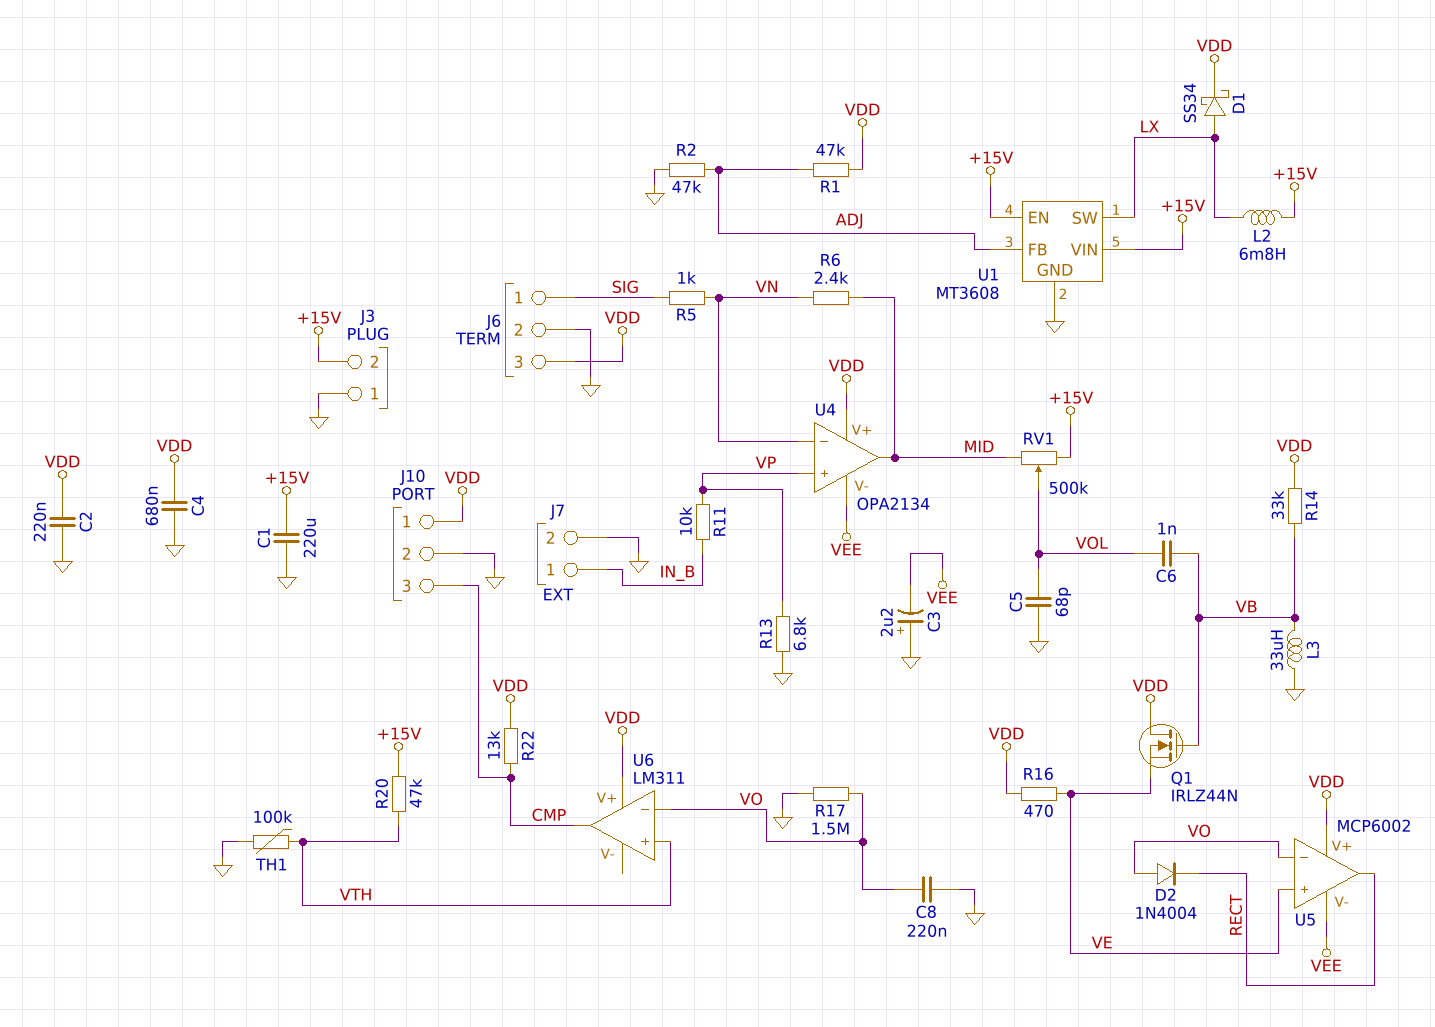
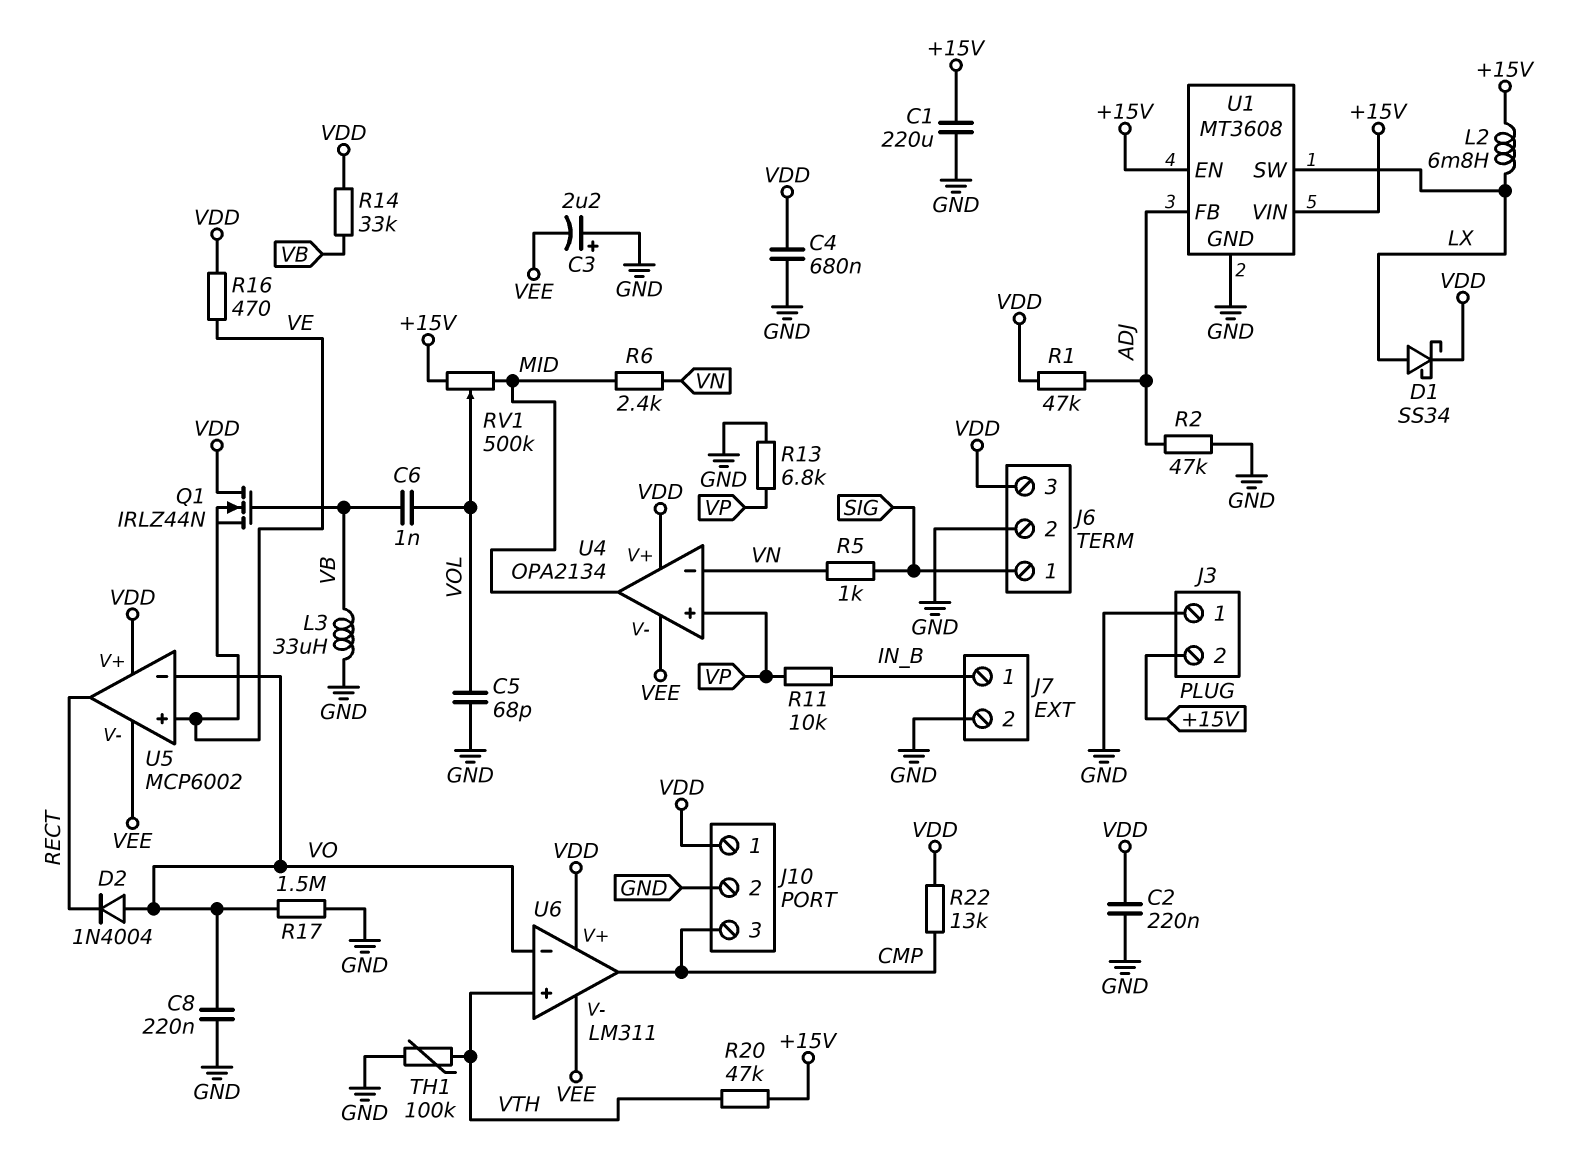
U6 pin V-: none -> VEE

